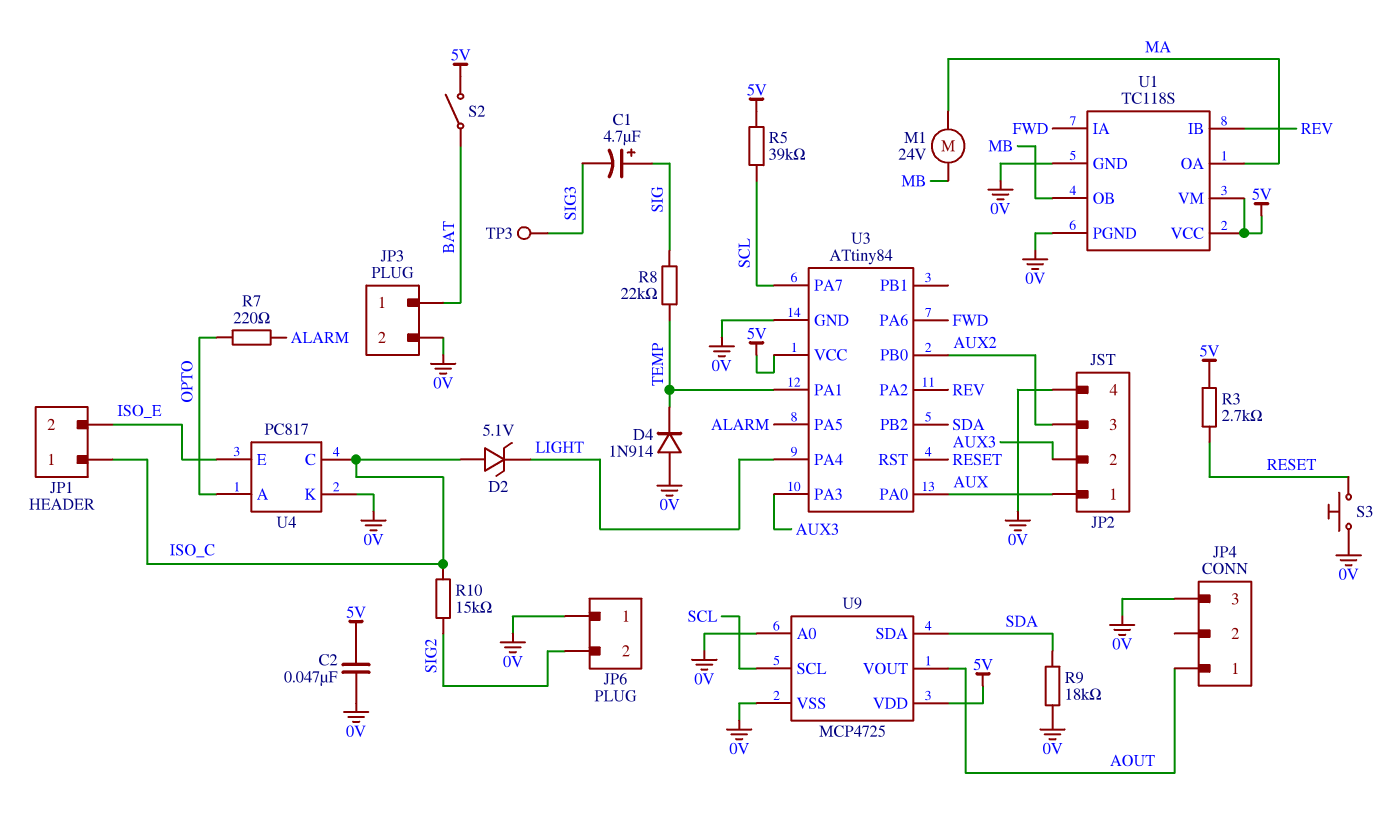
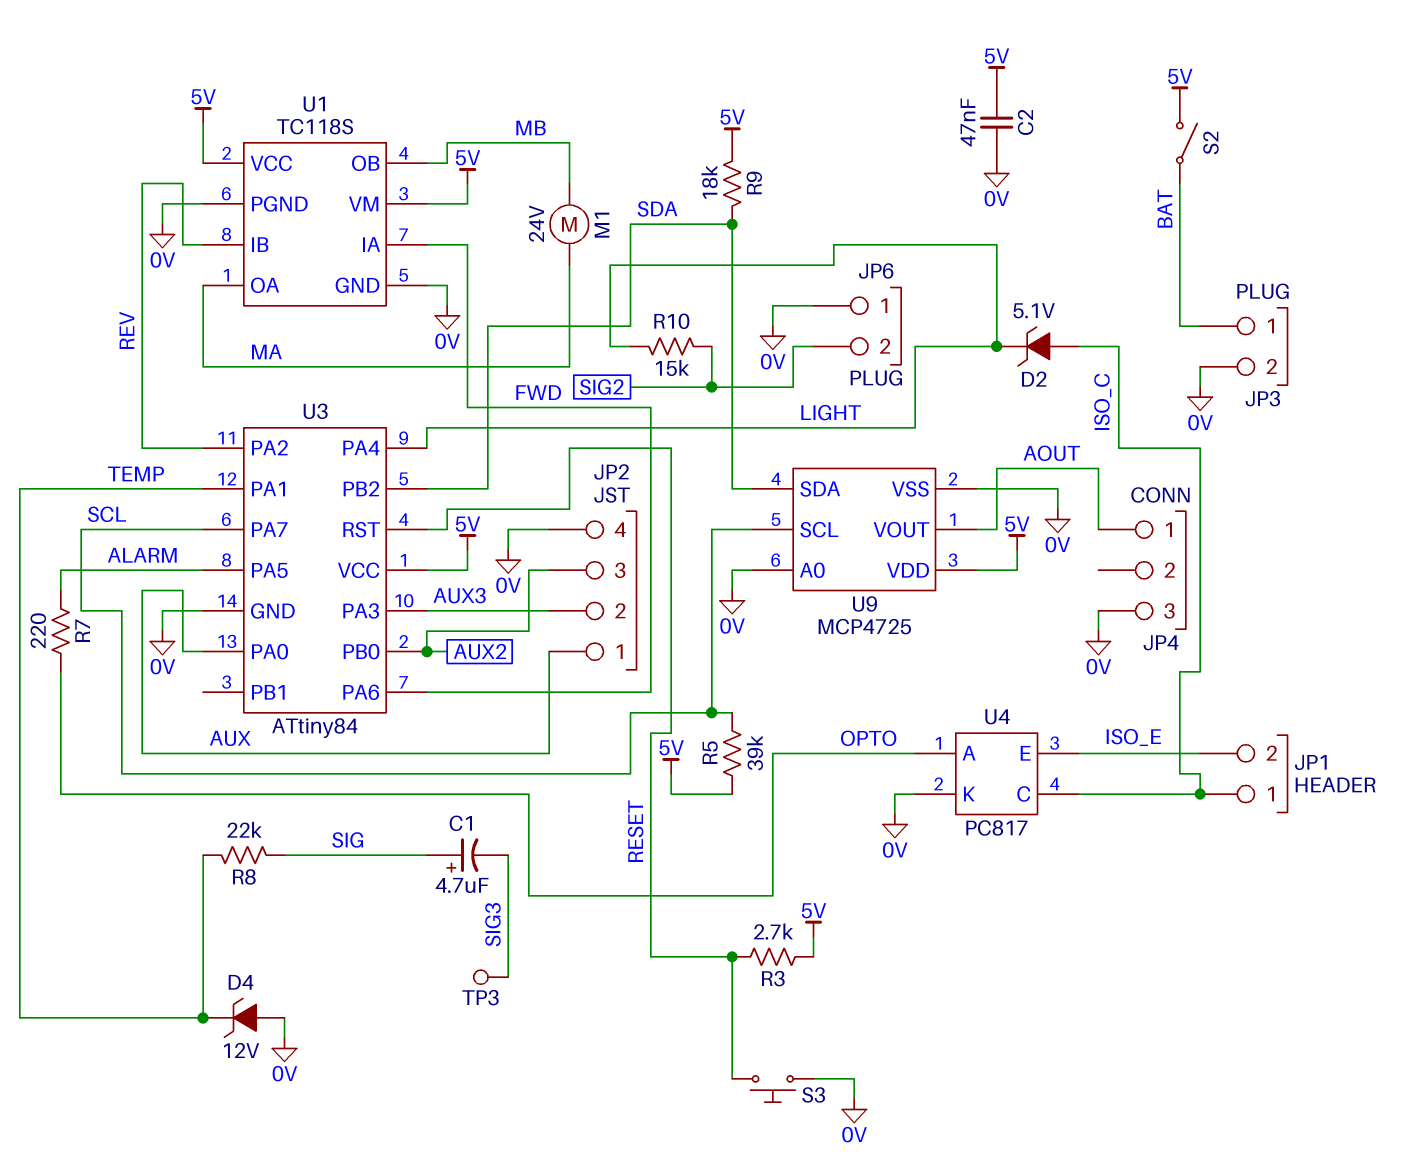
D4: diode 1N914 (A 0V, K TEMP) -> zener 12V (A 0V, K TEMP)
R9: 18k (0V, SDA) -> 18k (5V, SDA)
R10: 15k (ISO_C, SIG2) -> 15k (LIGHT, SIG2)

